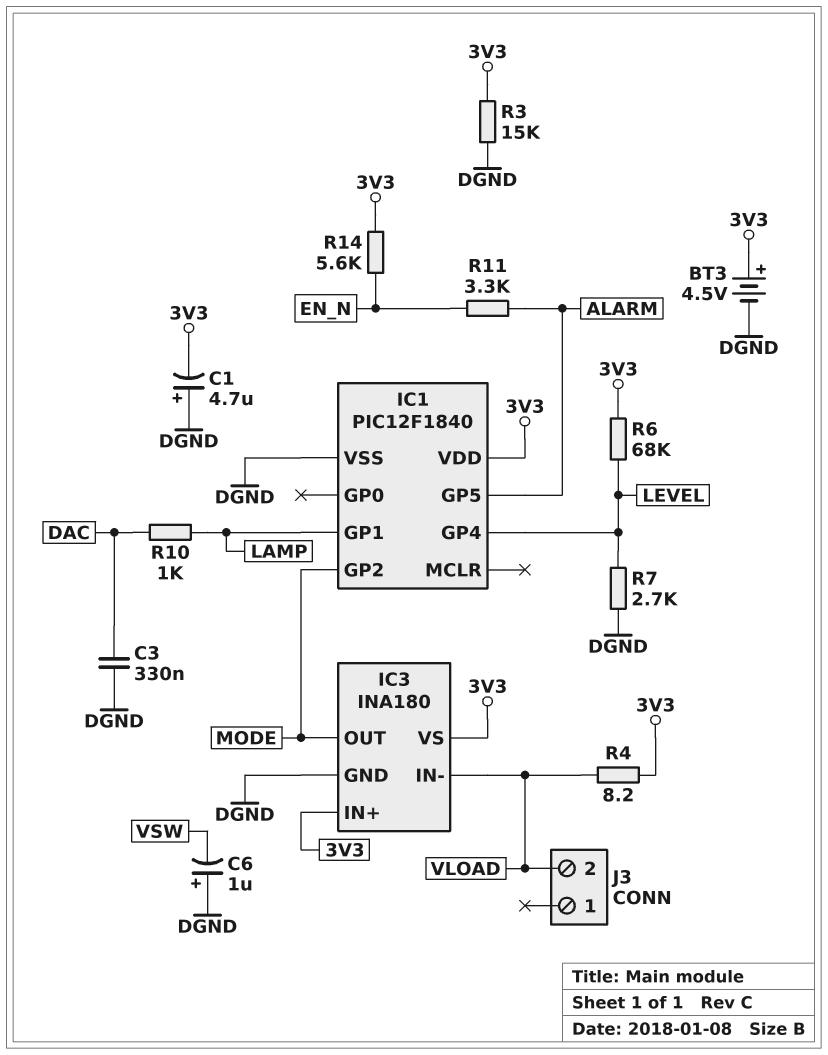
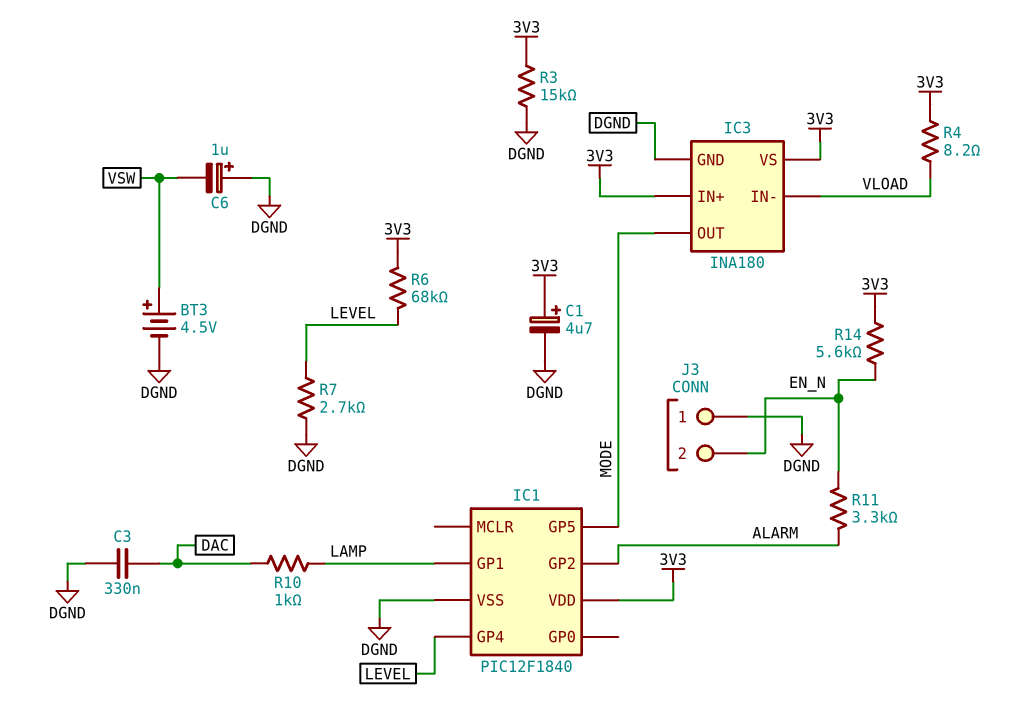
BT3: 4.5V (plus 3V3, minus DGND) -> 4.5V (plus VSW, minus DGND)
C1: 4.7uF (plus DGND, minus 3V3) -> 4.7uF (plus 3V3, minus DGND)
IC1 pin GP2: MODE -> ALARM
IC1 pin GP5: ALARM -> MODE
J3 pin 1: none -> DGND
J3 pin 2: VLOAD -> EN_N

